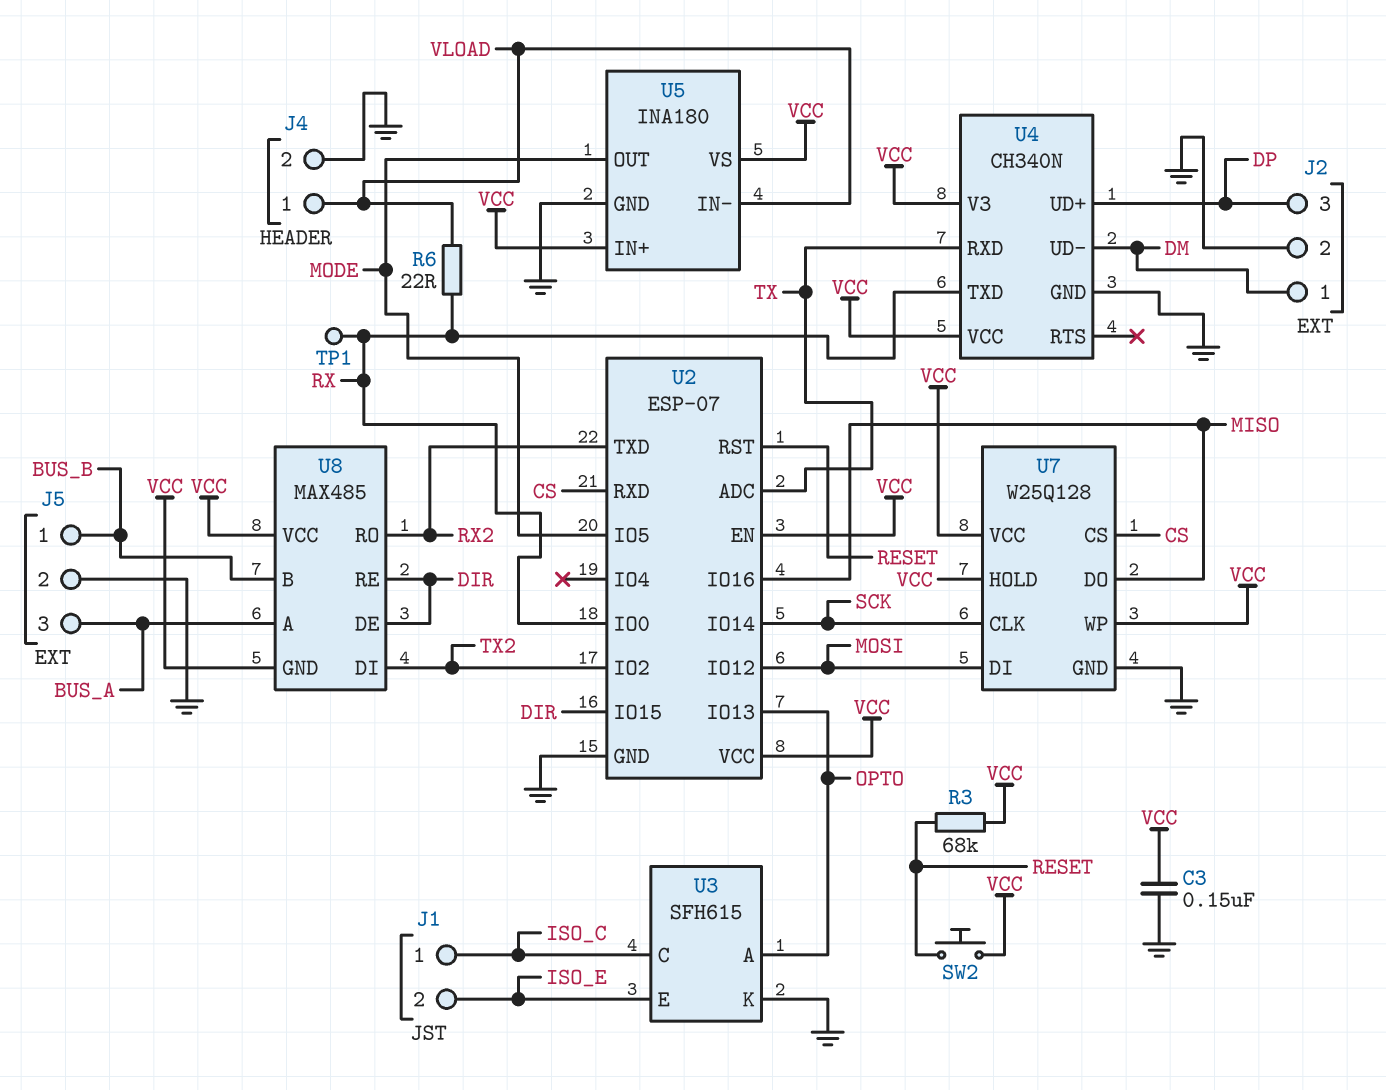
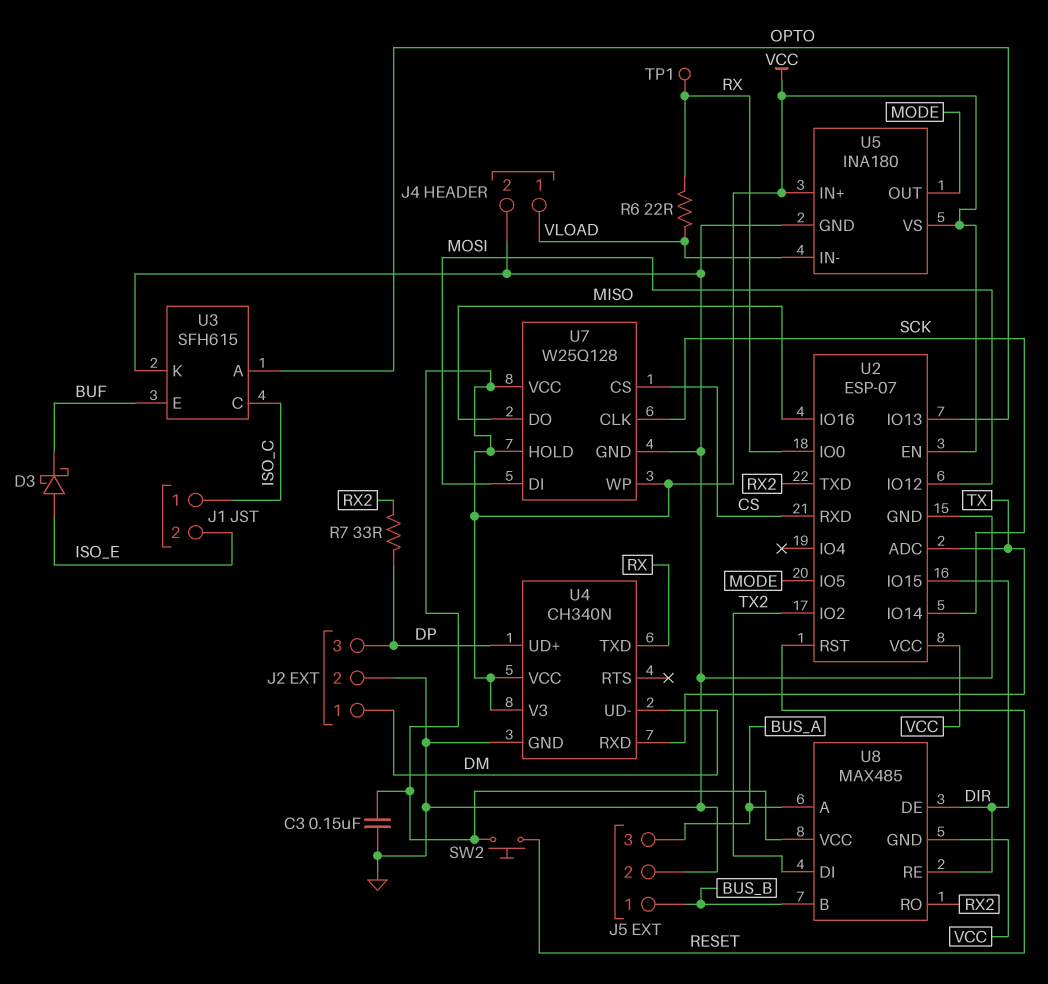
D3: none -> schottky (A ISO_E, K BUF)
R3: 68k (RESET, VCC) -> none
R7: none -> 33 (DP, RX2)
U3 pin E: ISO_E -> BUF

